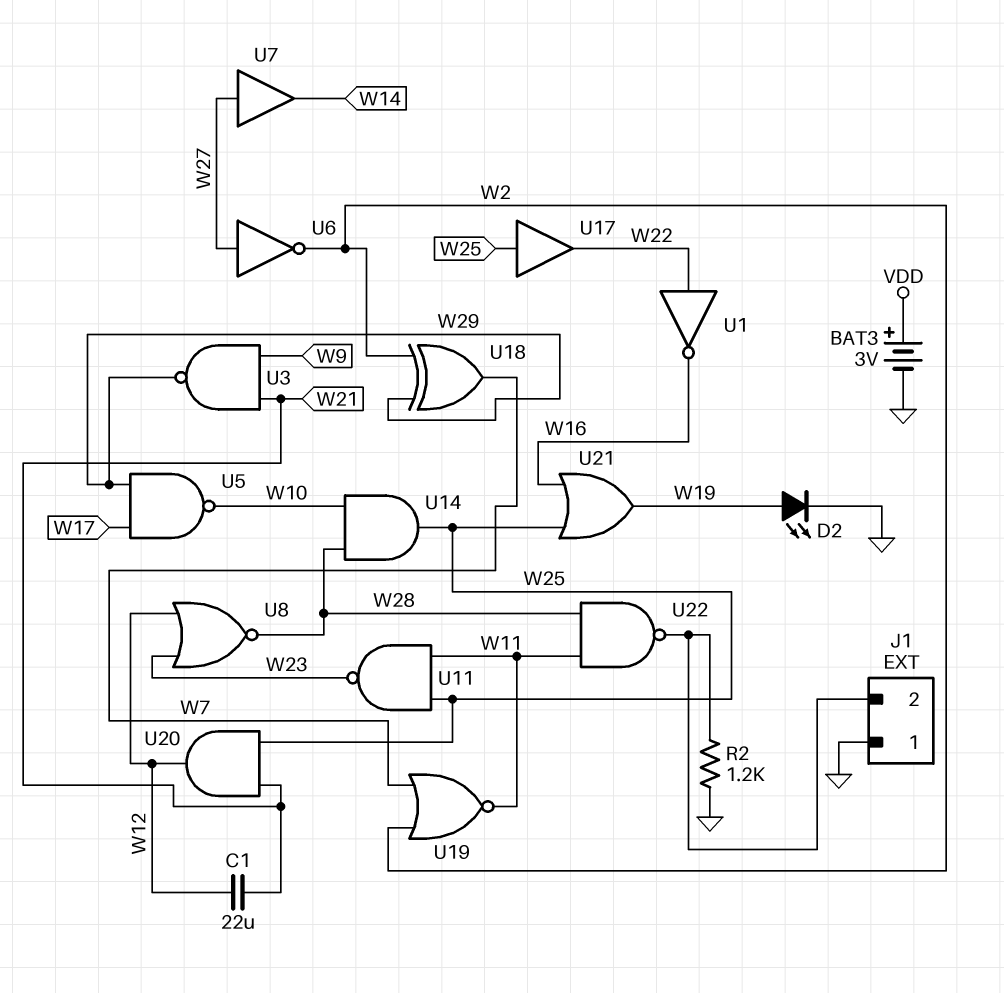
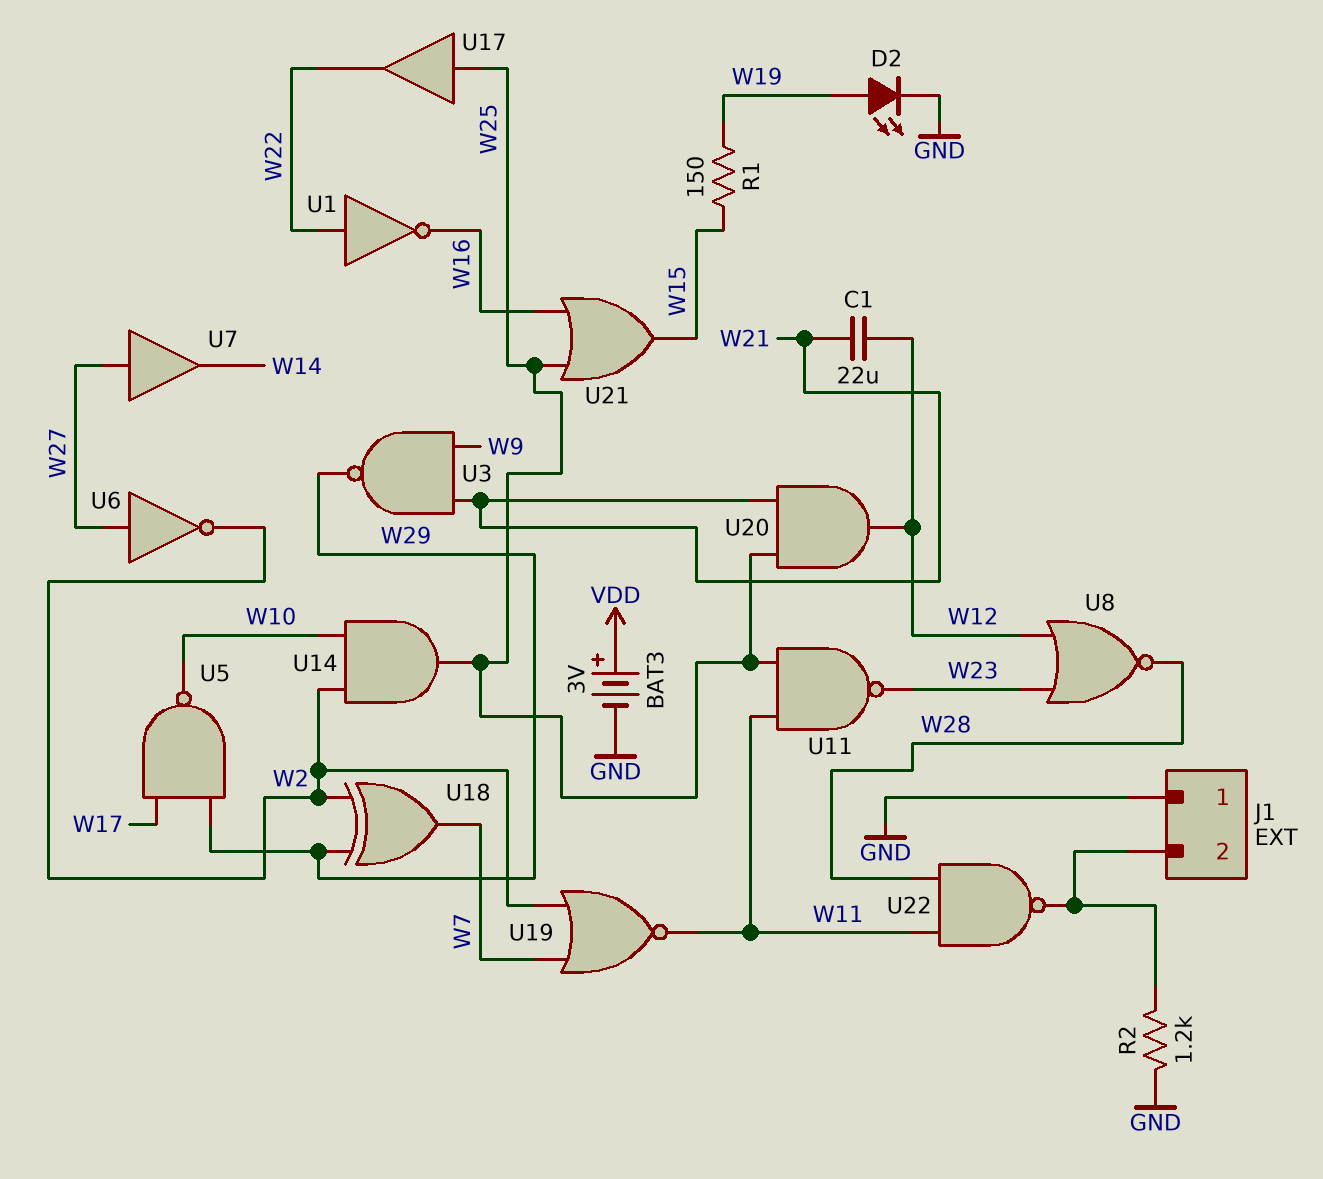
R1: none -> 150 (W15, W19)
U14: AND (in W10, in W28, out W25) -> AND (in W2, in W10, out W25)
U21: OR (in W16, in W25, out W19) -> OR (in W16, in W25, out W15)

